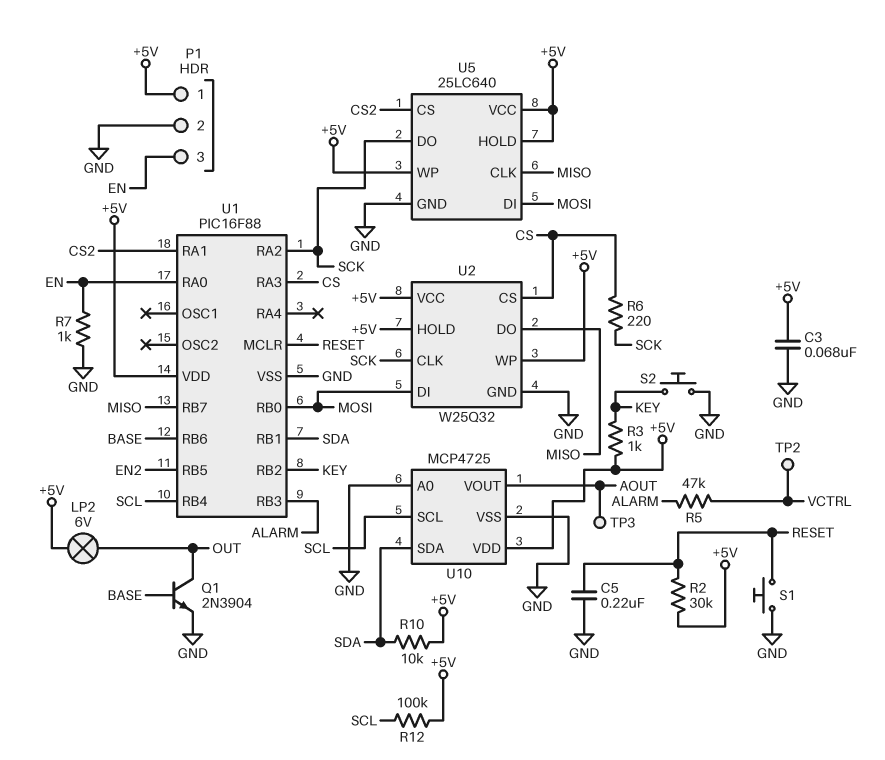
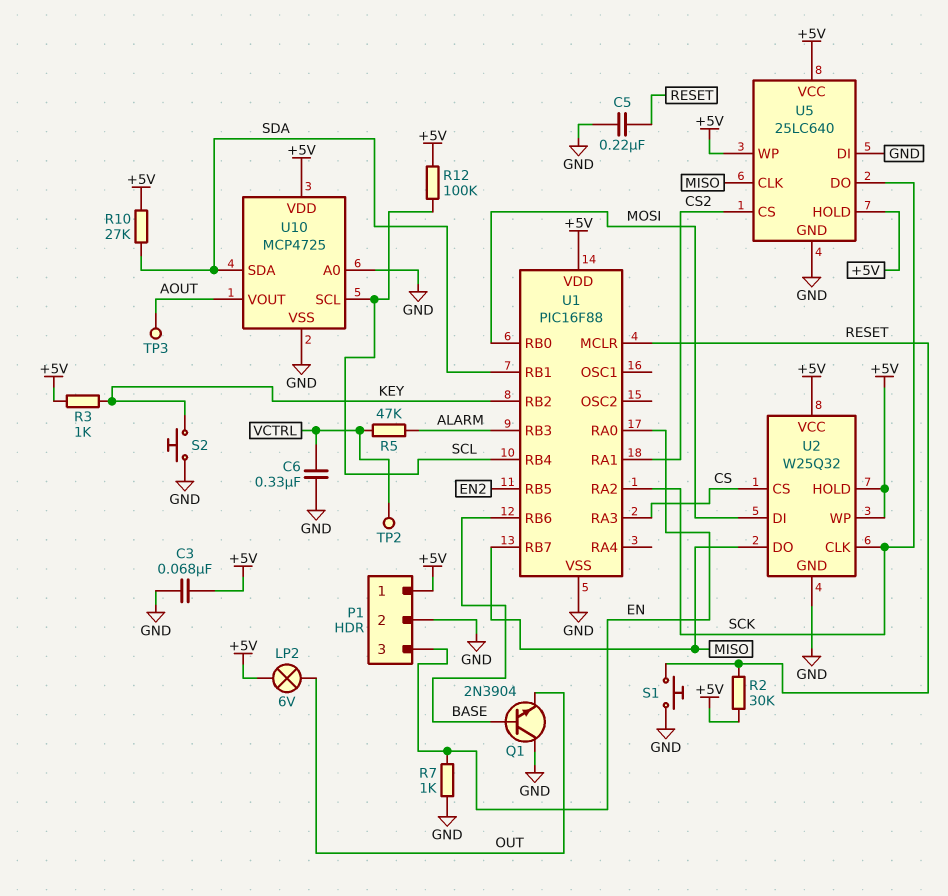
C6: none -> 330nF (GND, VCTRL)
Q1: NPN 2N3904 (B BASE, C OUT, E GND) -> NPN 2N3904 (B BASE, C GND, E OUT)
R6: 220 (CS, SCK) -> none
R10: 10k (+5V, SDA) -> 27k (+5V, SDA)
U5 pin DI: MOSI -> GND

